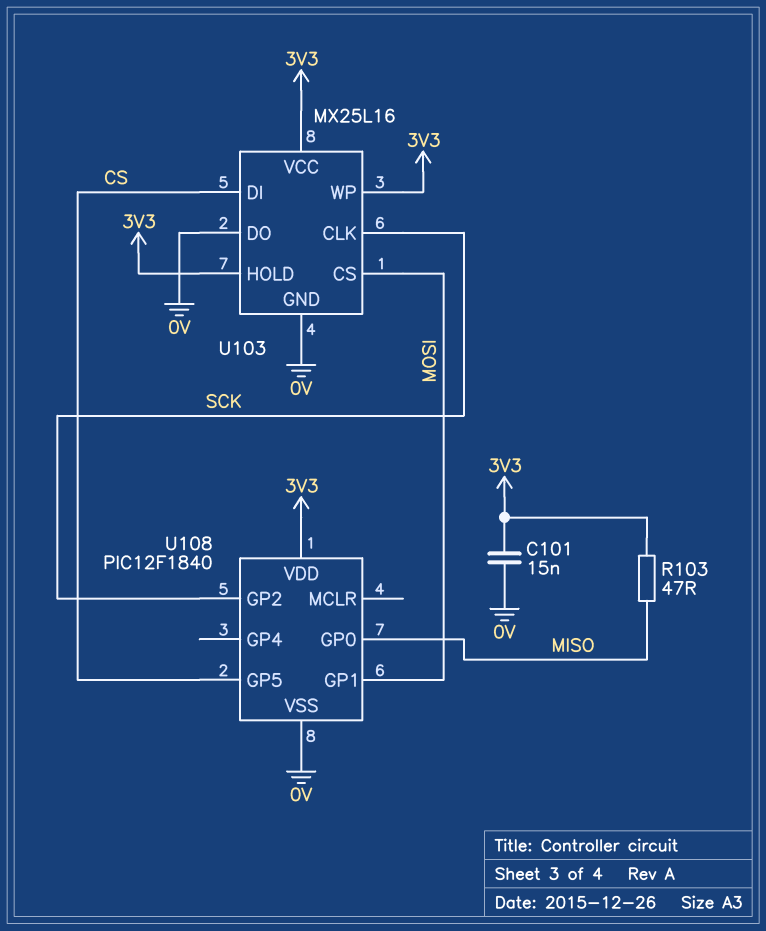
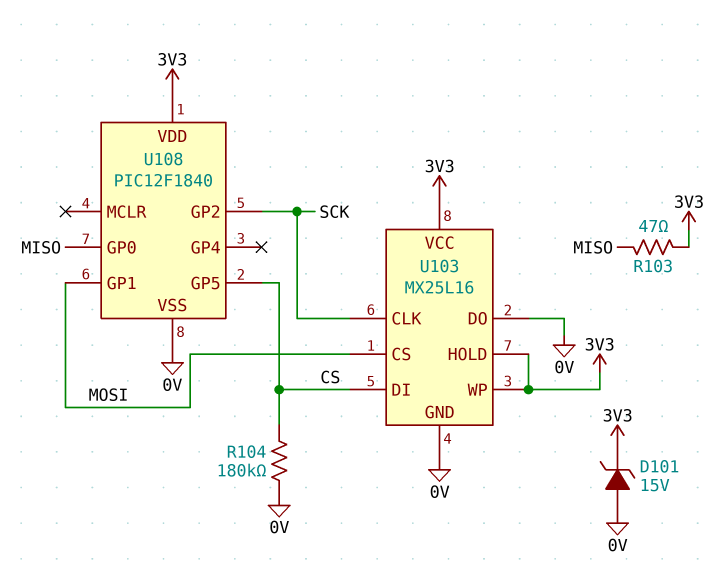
C101: 15nF (0V, 3V3) -> none
D101: none -> zener 15V (A 0V, K 3V3)
R104: none -> 180k (0V, CS)

